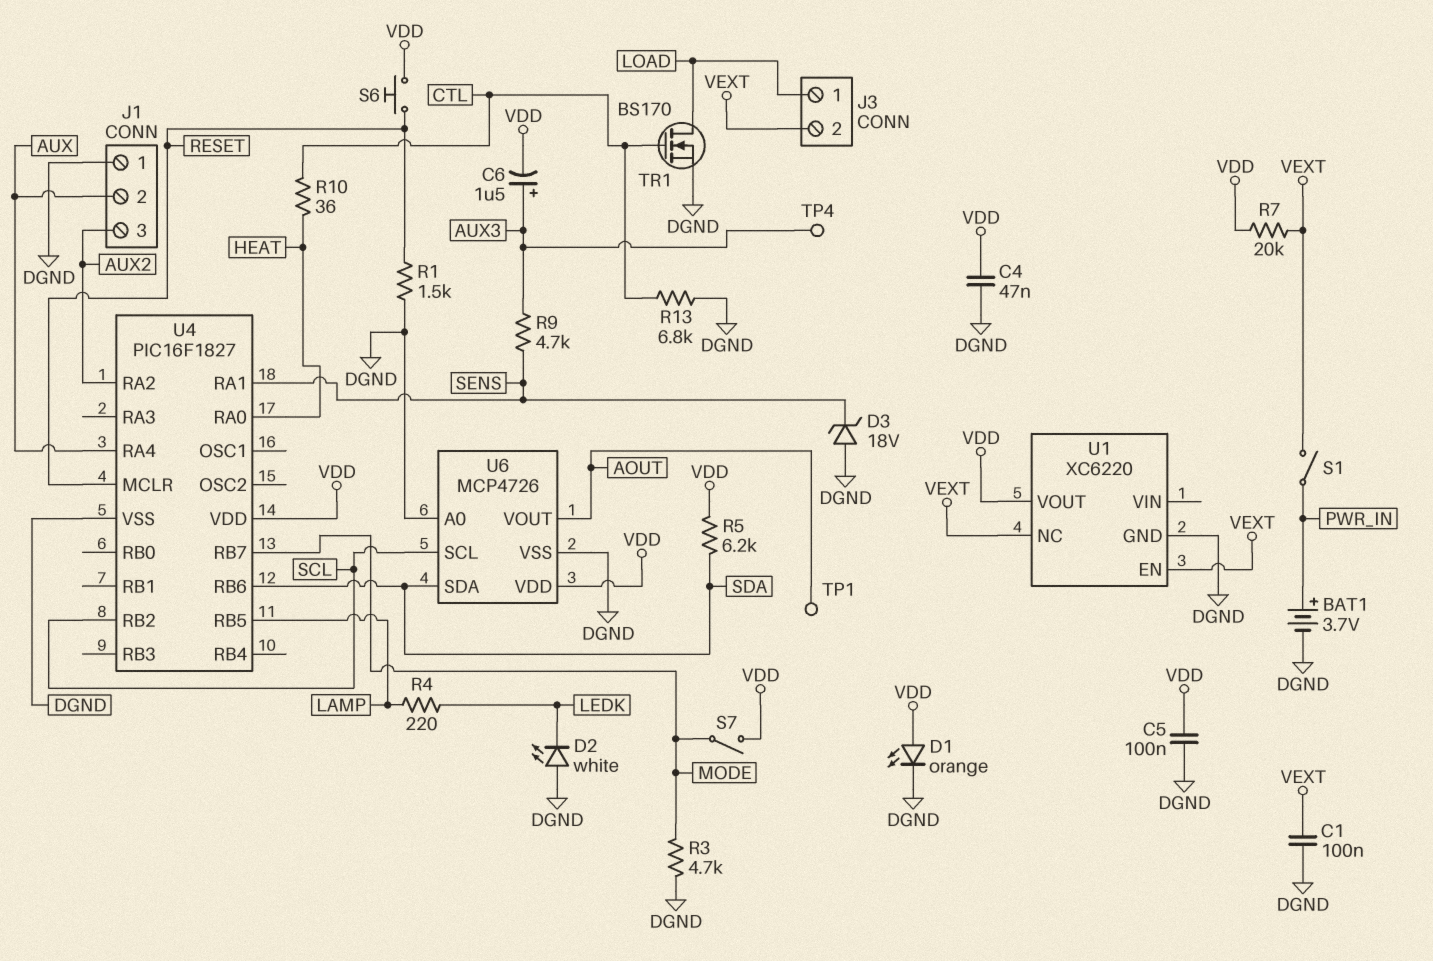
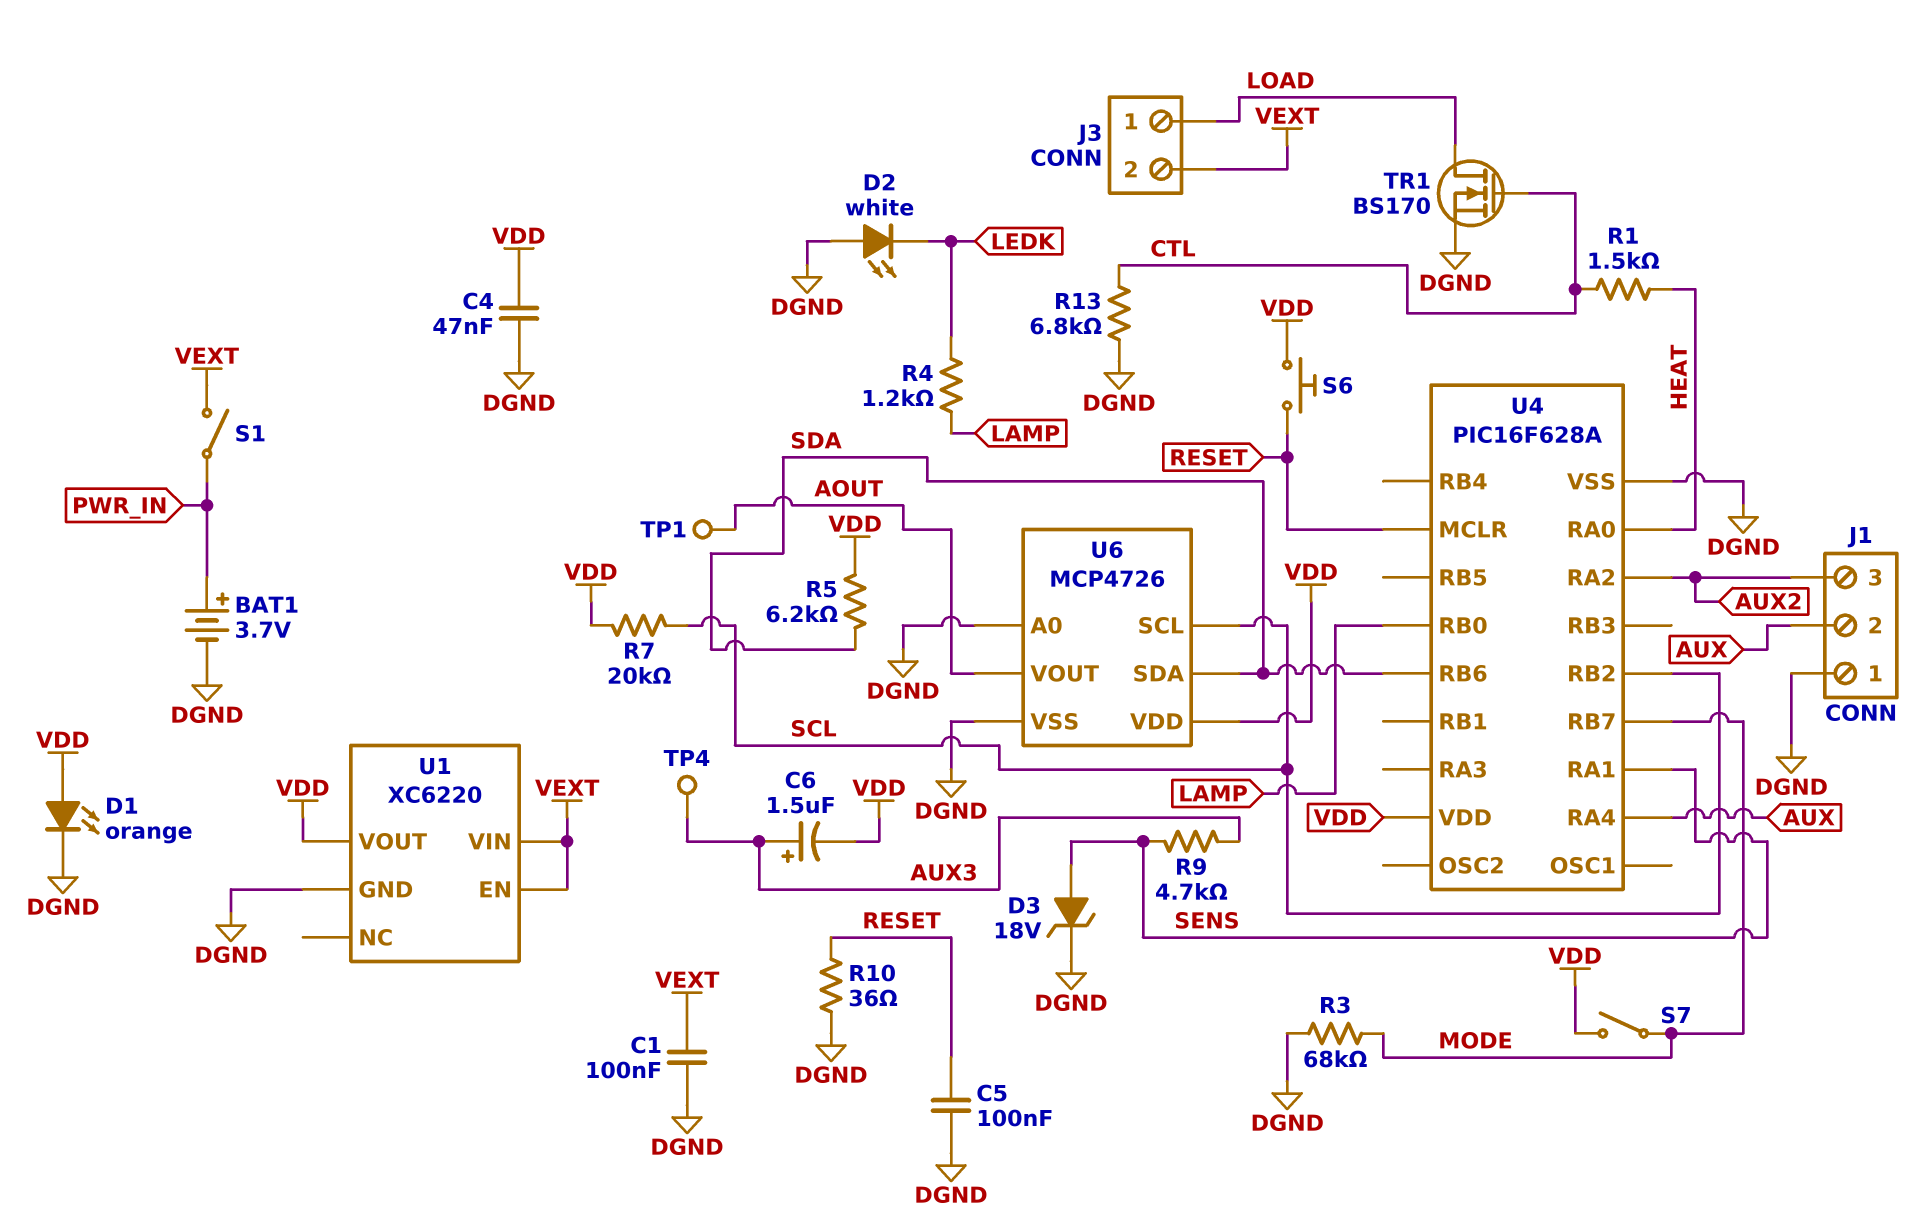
C5: 100nF (DGND, VDD) -> 100nF (DGND, RESET)
D3: zener 18V (A DGND, K SENS) -> zener 18V (A SENS, K DGND)
R1: 1.5k (DGND, RESET) -> 1.5k (CTL, HEAT)
R3: 4.7k (DGND, MODE) -> 68k (DGND, MODE)
R4: 220 (LAMP, LEDK) -> 1.2k (LAMP, LEDK)
R7: 20k (VDD, VEXT) -> 20k (SCL, VDD)
R10: 36 (CTL, HEAT) -> 36 (DGND, RESET)
U1 pin NC: VEXT -> none
U1 pin VIN: none -> VEXT
U4: PIC16F1827 -> PIC16F628A
U4 pin RB0: none -> LAMP
U4 pin RB5: LAMP -> none

